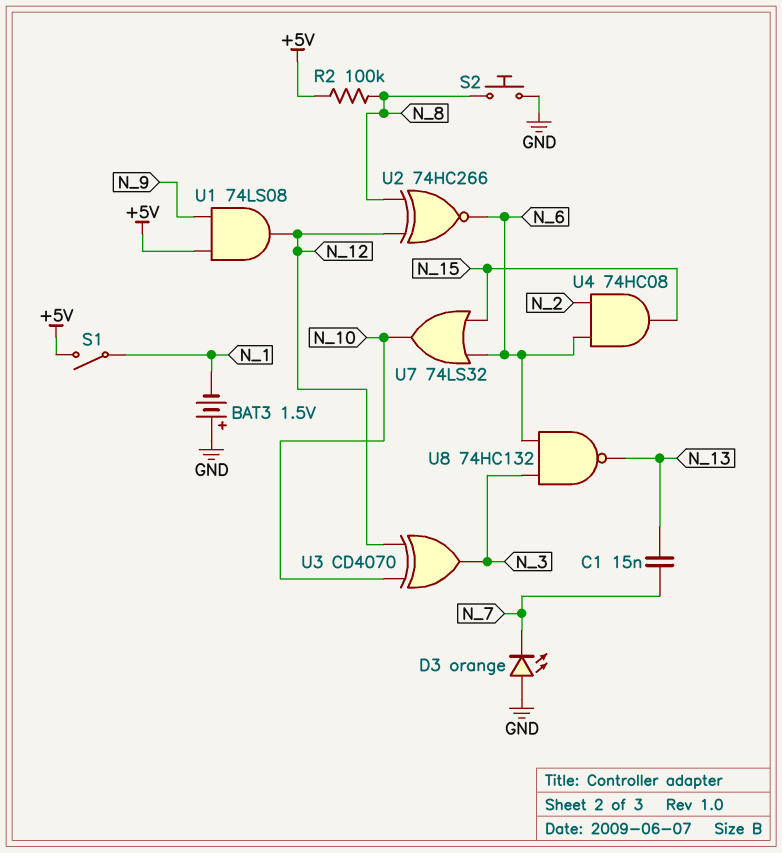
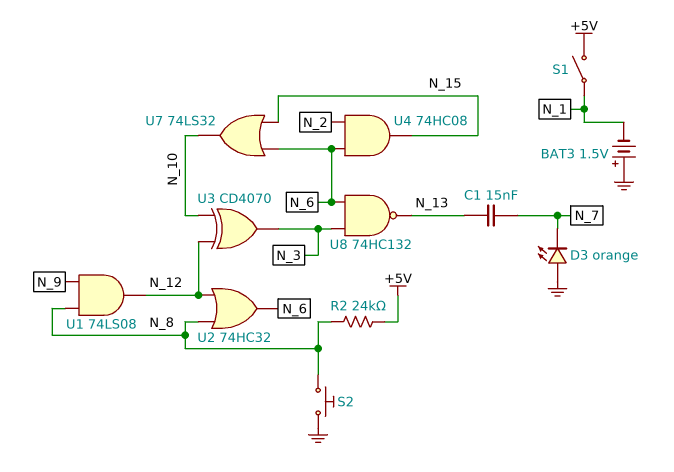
R2: 100k (+5V, N_8) -> 24k (+5V, N_8)
U1: AND 74LS08 (in +5V, in N_9, out N_12) -> AND 74LS08 (in N_8, in N_9, out N_12)
U2: XNOR 74HC266 (in N_8, in N_12, out N_6) -> OR 74HC32 (in N_8, in N_12, out N_6)

